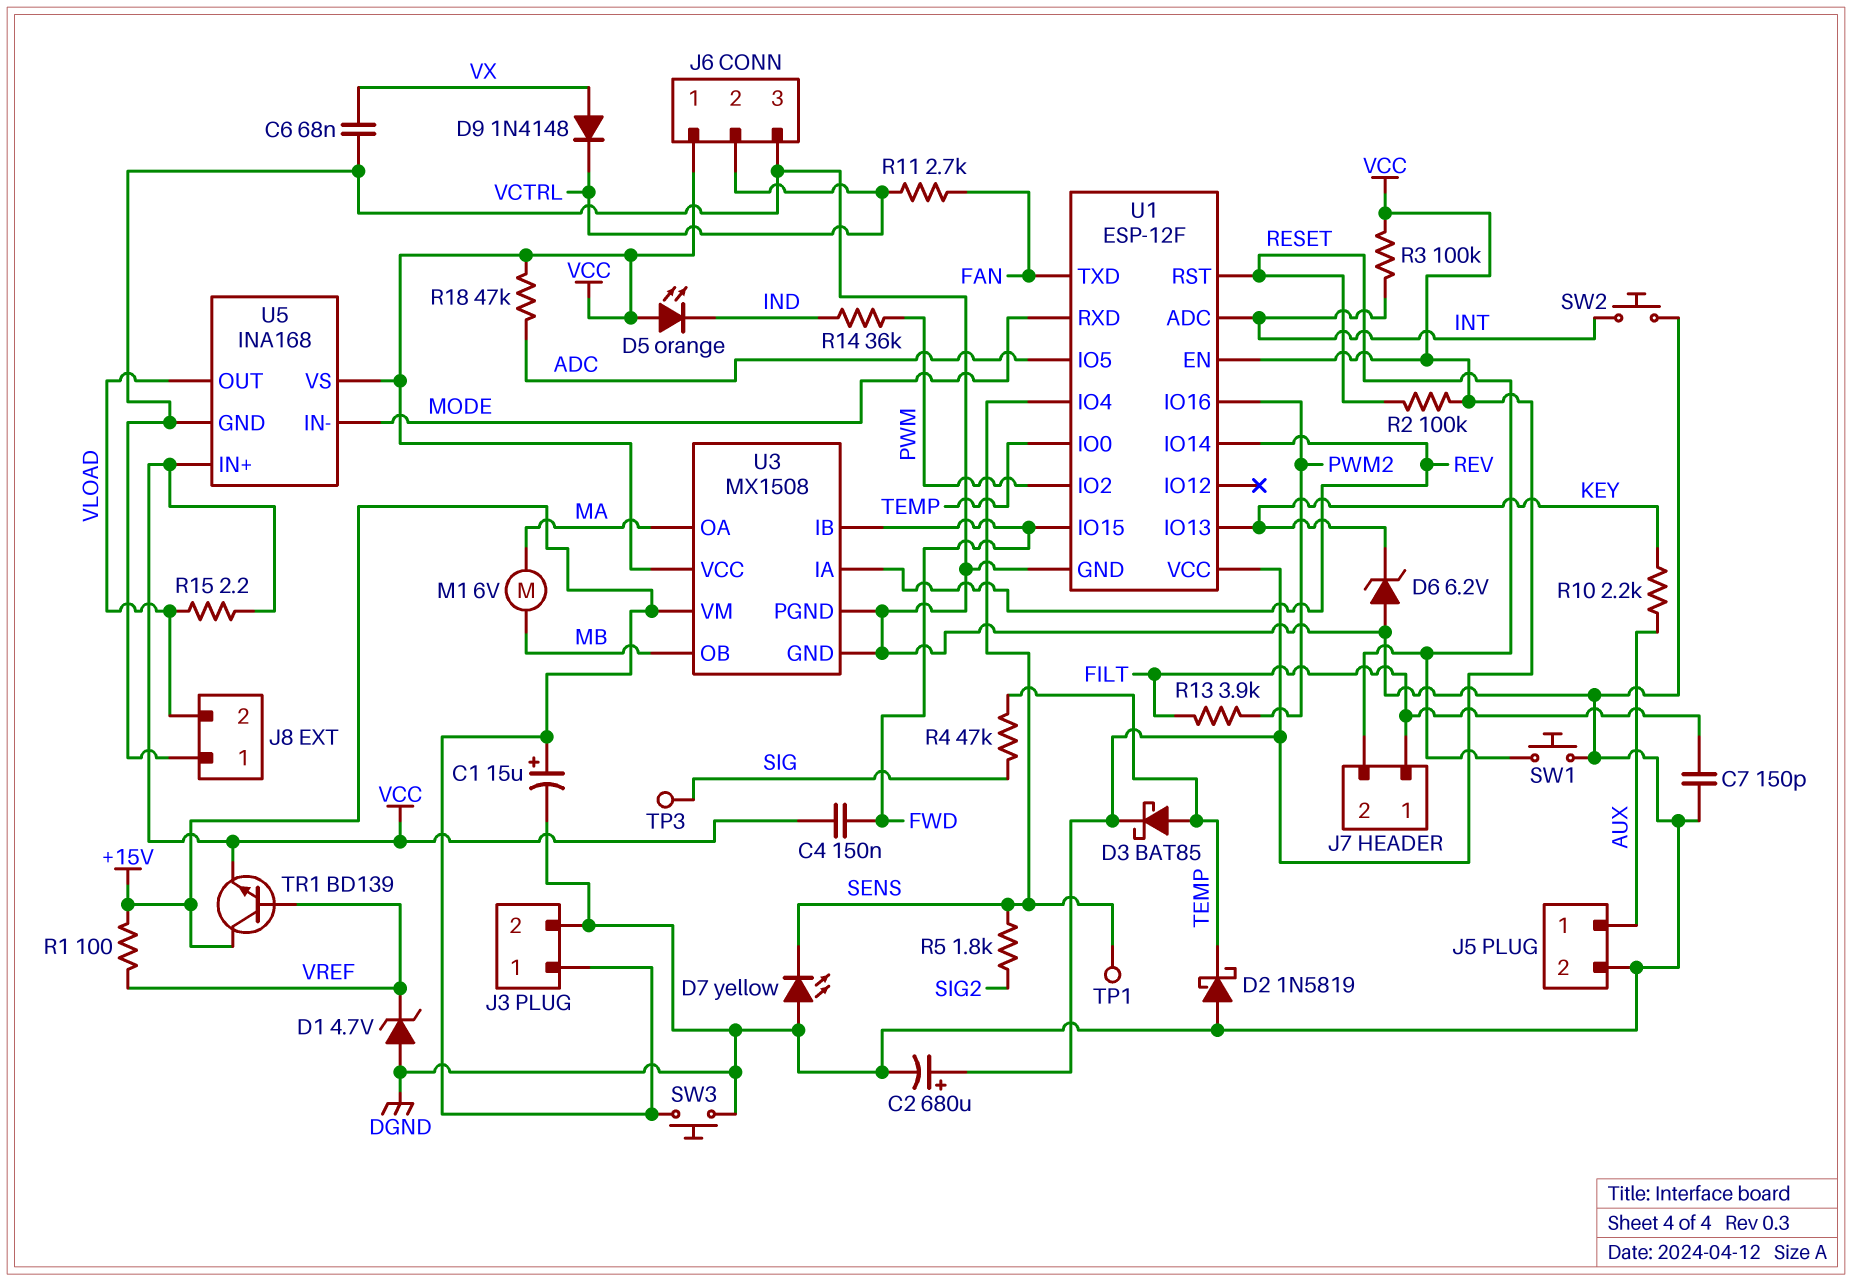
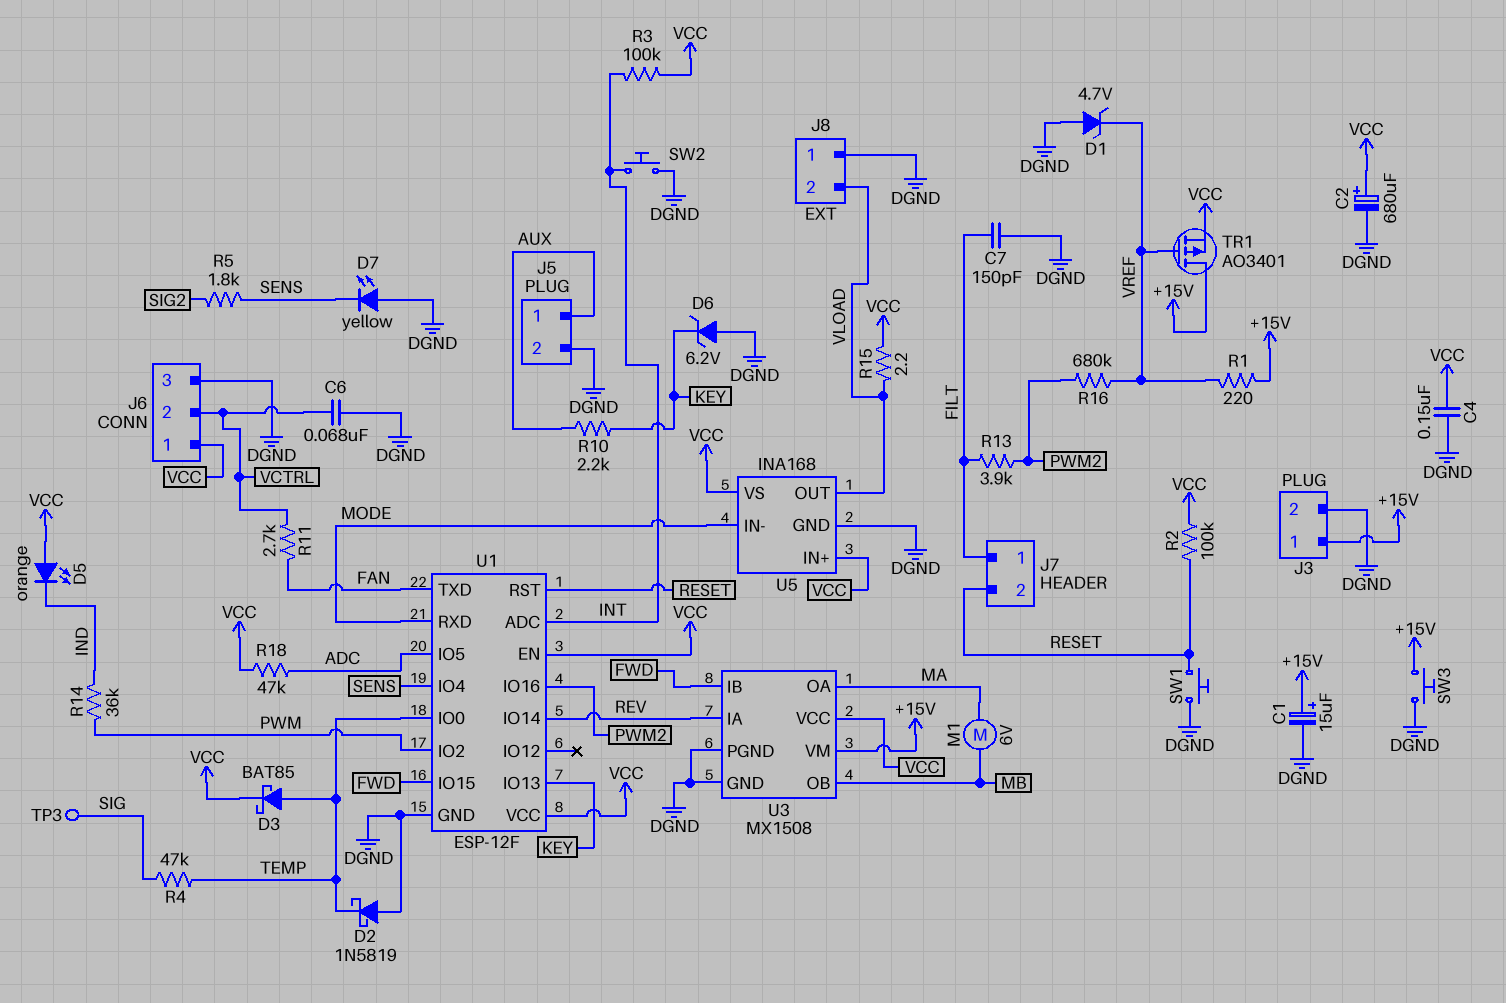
C4: 150nF (FWD, VCC) -> 150nF (DGND, VCC)
C6: 68nF (DGND, VX) -> 68nF (DGND, VCTRL)
D9: diode 1N4148 (A VX, K VCTRL) -> none
R1: 100 (+15V, VREF) -> 220 (+15V, VREF)
R16: none -> 680k (PWM2, VREF)
TP1: test point (SENS) -> none
TR1: NPN BD139 (B VREF, C +15V, E VCC) -> PMOS AO3401 (G VREF, D +15V, S VCC)

